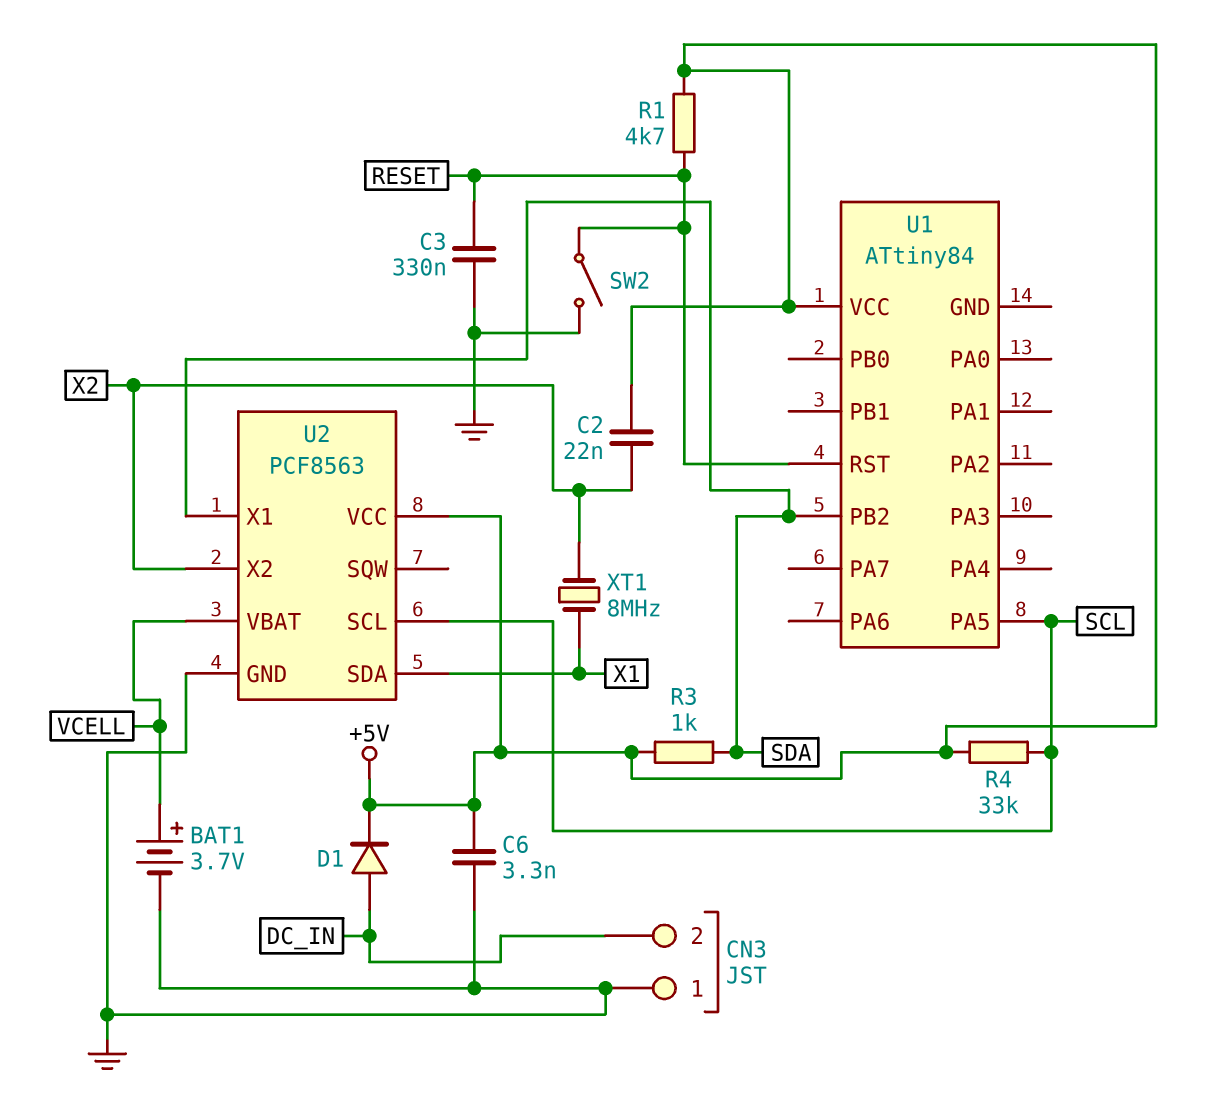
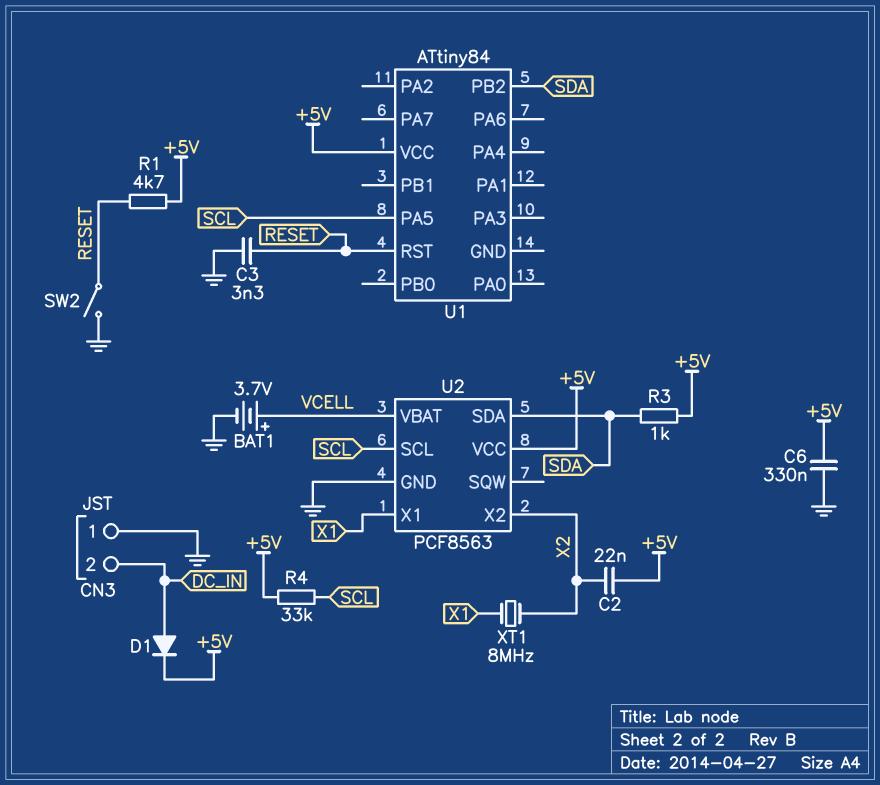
C3: 330nF (GND, RESET) -> 3.3nF (GND, RESET)
C6: 3.3nF (+5V, GND) -> 330nF (+5V, GND)
U2 pin SDA: X1 -> SDA
U2 pin X1: SDA -> X1

